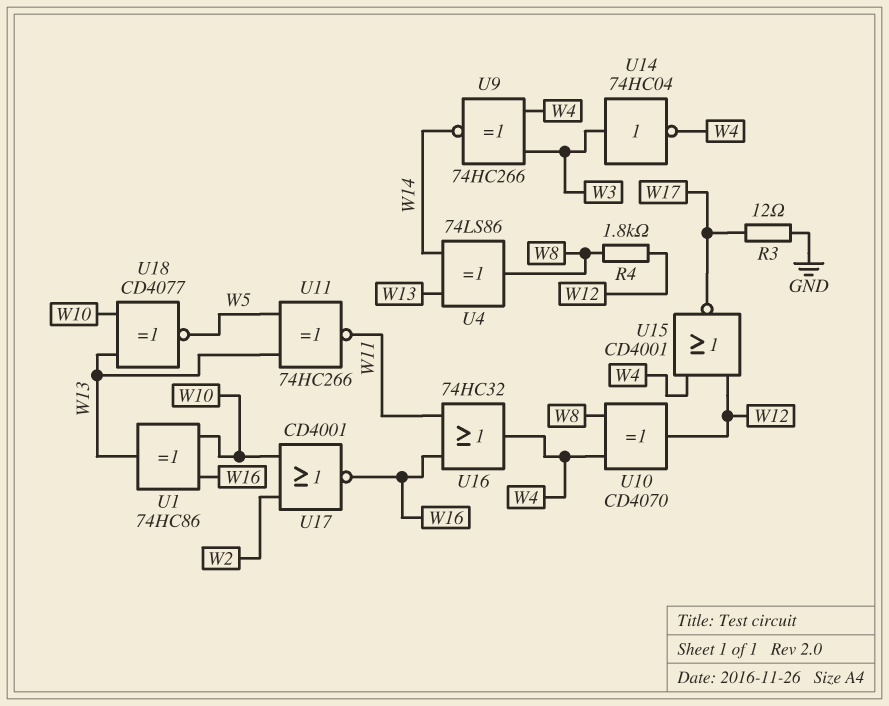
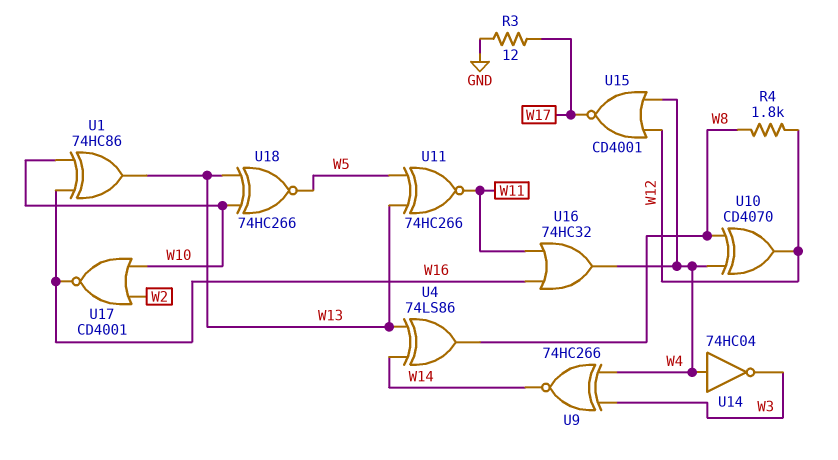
U14: NOT 74HC04 (in W3, out W4) -> NOT 74HC04 (in W4, out W3)
U18: XNOR CD4077 (in W10, in W13, out W5) -> XNOR 74HC266 (in W10, in W13, out W5)

